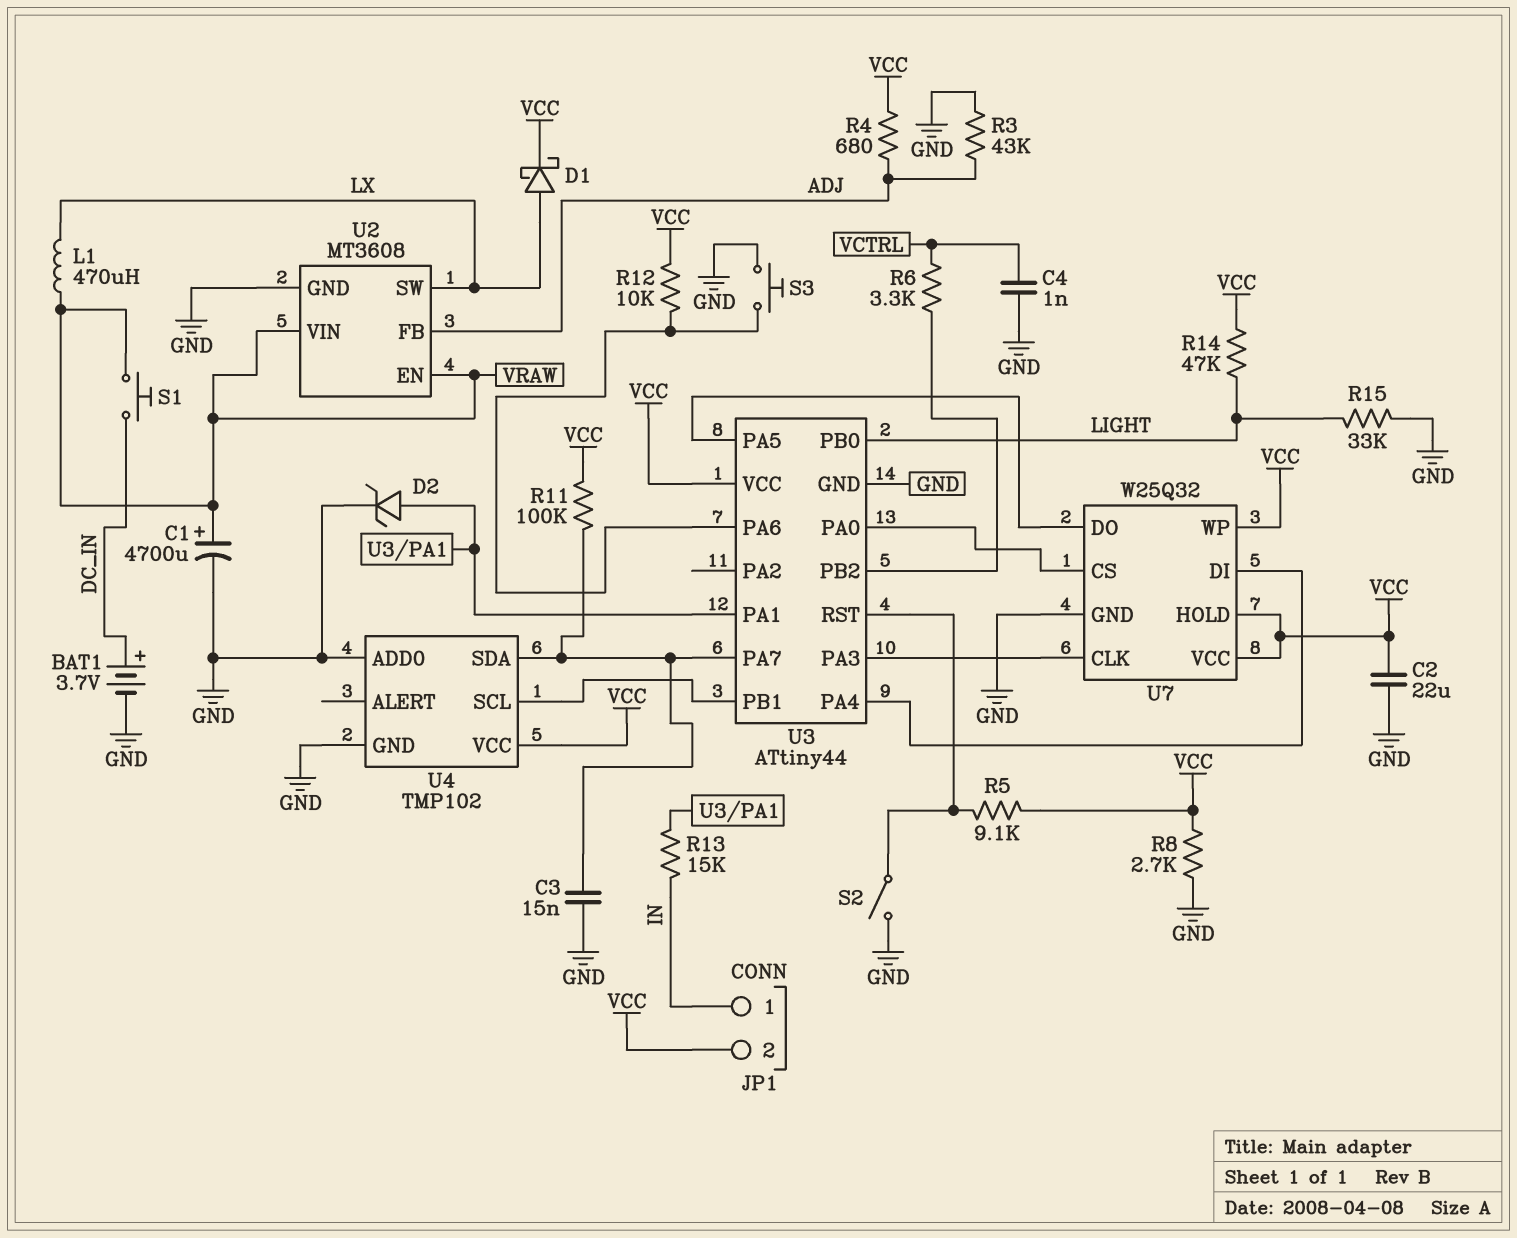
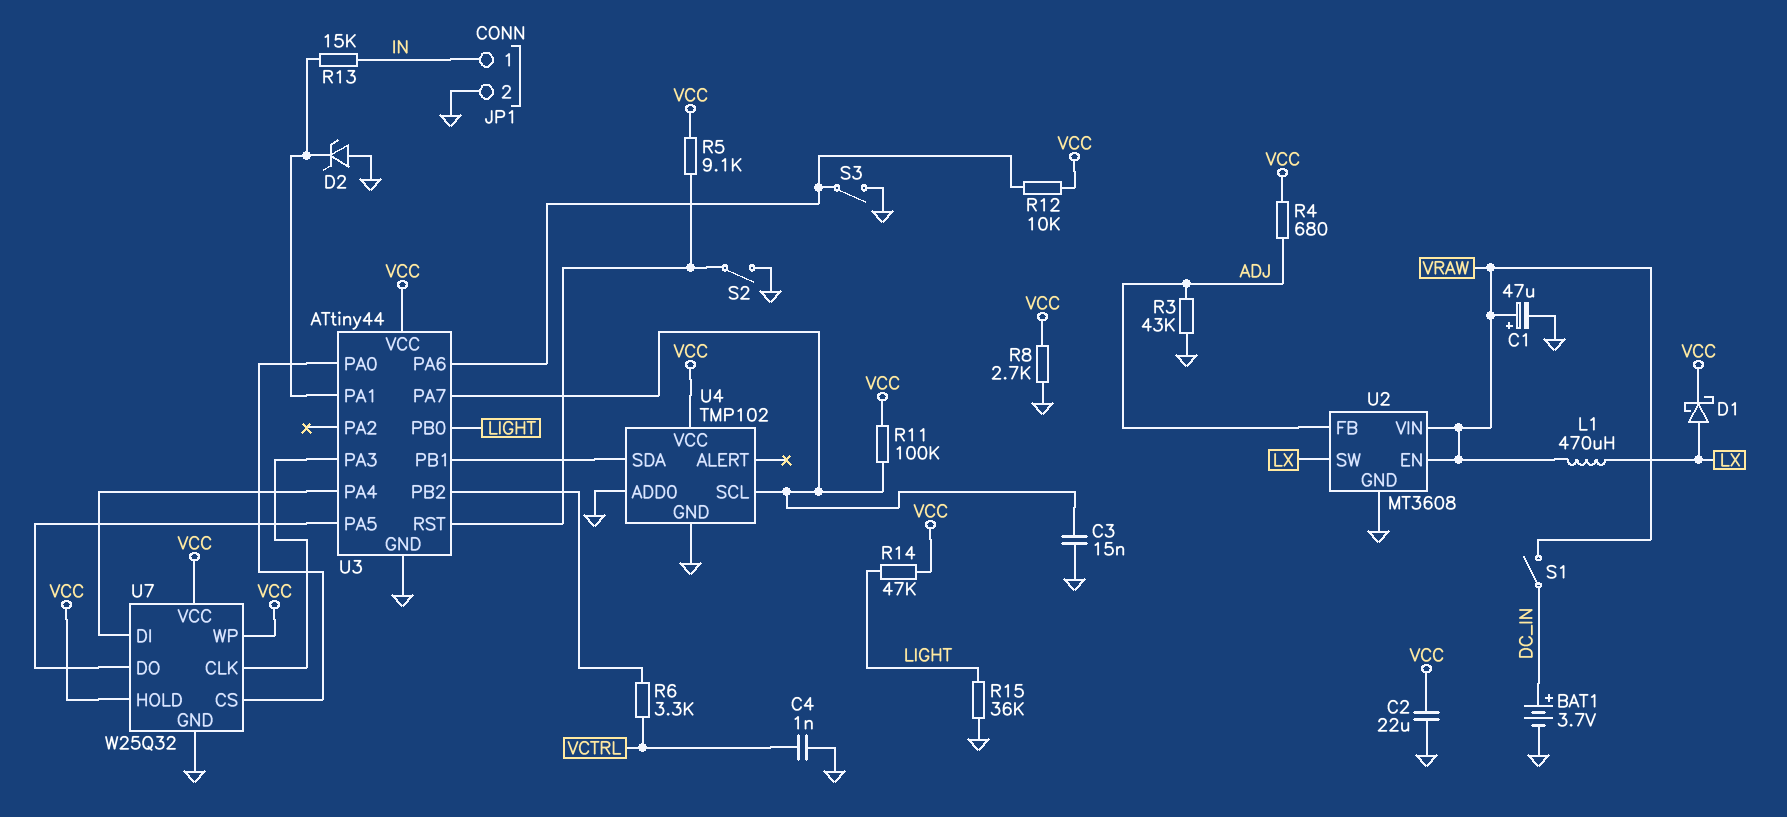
C1: 4700uF (plus VRAW, minus GND) -> 47uF (plus VRAW, minus GND)
D2: zener (A U3/PA1, K GND) -> zener (A GND, K U3/PA1)
JP1 pin 2: VCC -> GND
R15: 33k (GND, LIGHT) -> 36k (GND, LIGHT)
S1: button (DC_IN, VRAW) -> switch (DC_IN, VRAW)
S3: button (GND, U3/PA6) -> switch (GND, U3/PA6)
U4 pin SCL: U3/PB1 -> U3/PA7
U4 pin SDA: U3/PA7 -> U3/PB1

